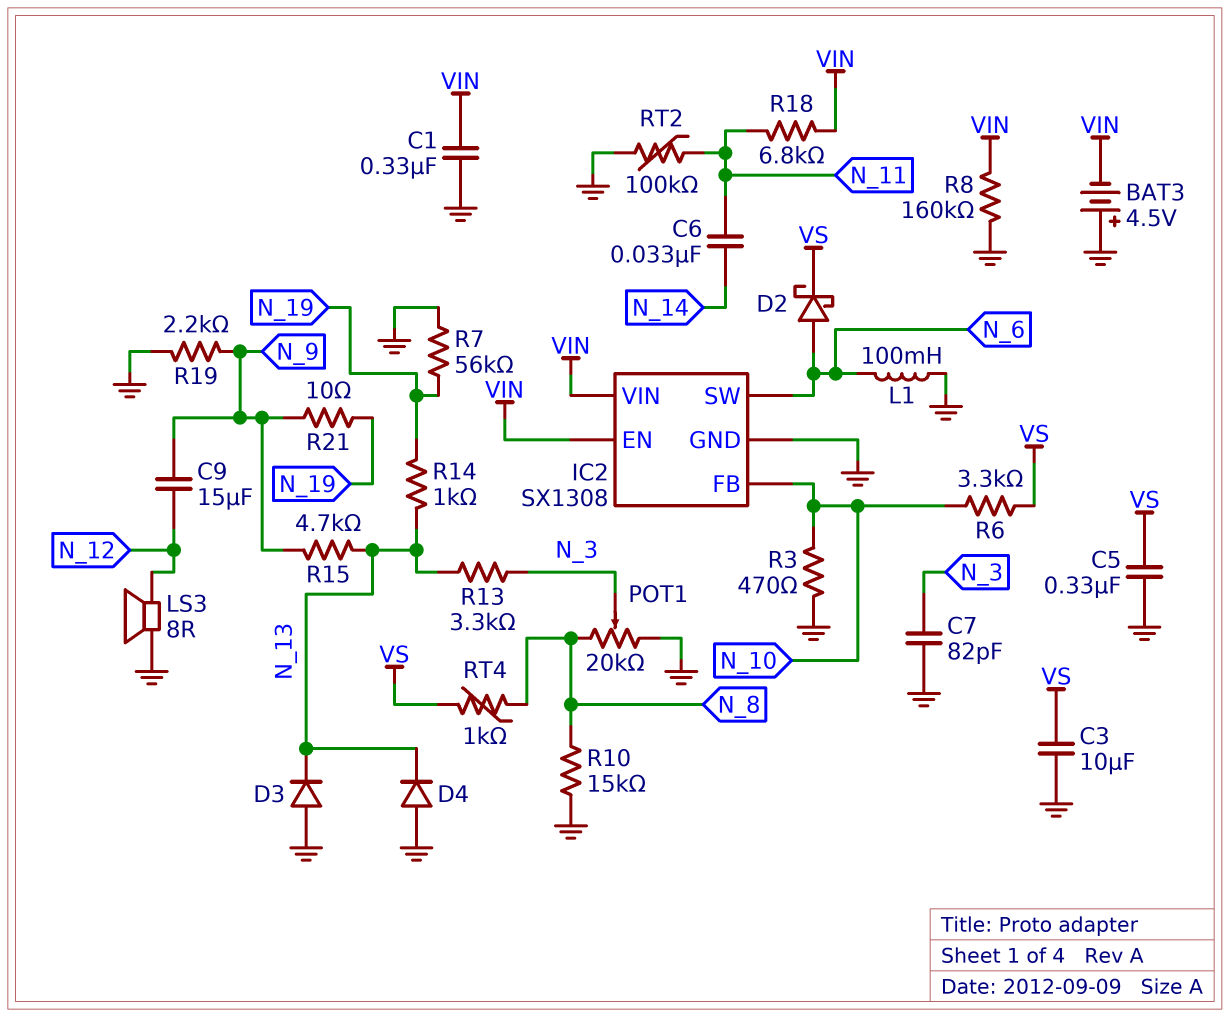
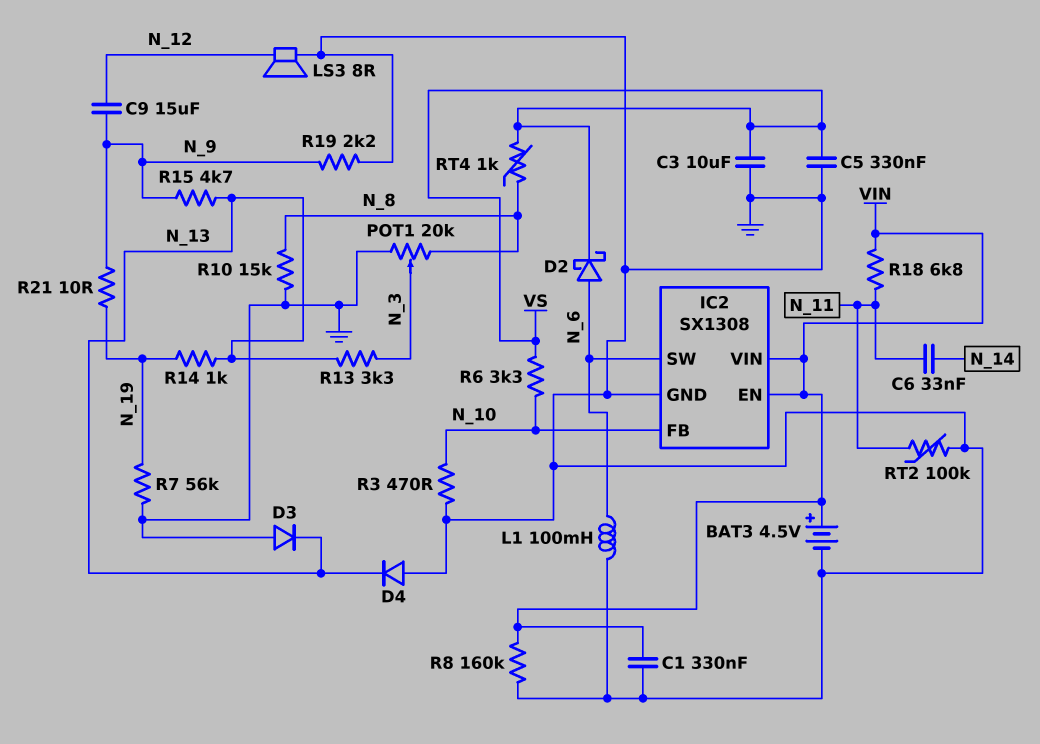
BAT3: 4.5V (plus GND, minus VIN) -> 4.5V (plus VIN, minus GND)
C7: 82pF (GND, N_3) -> none

